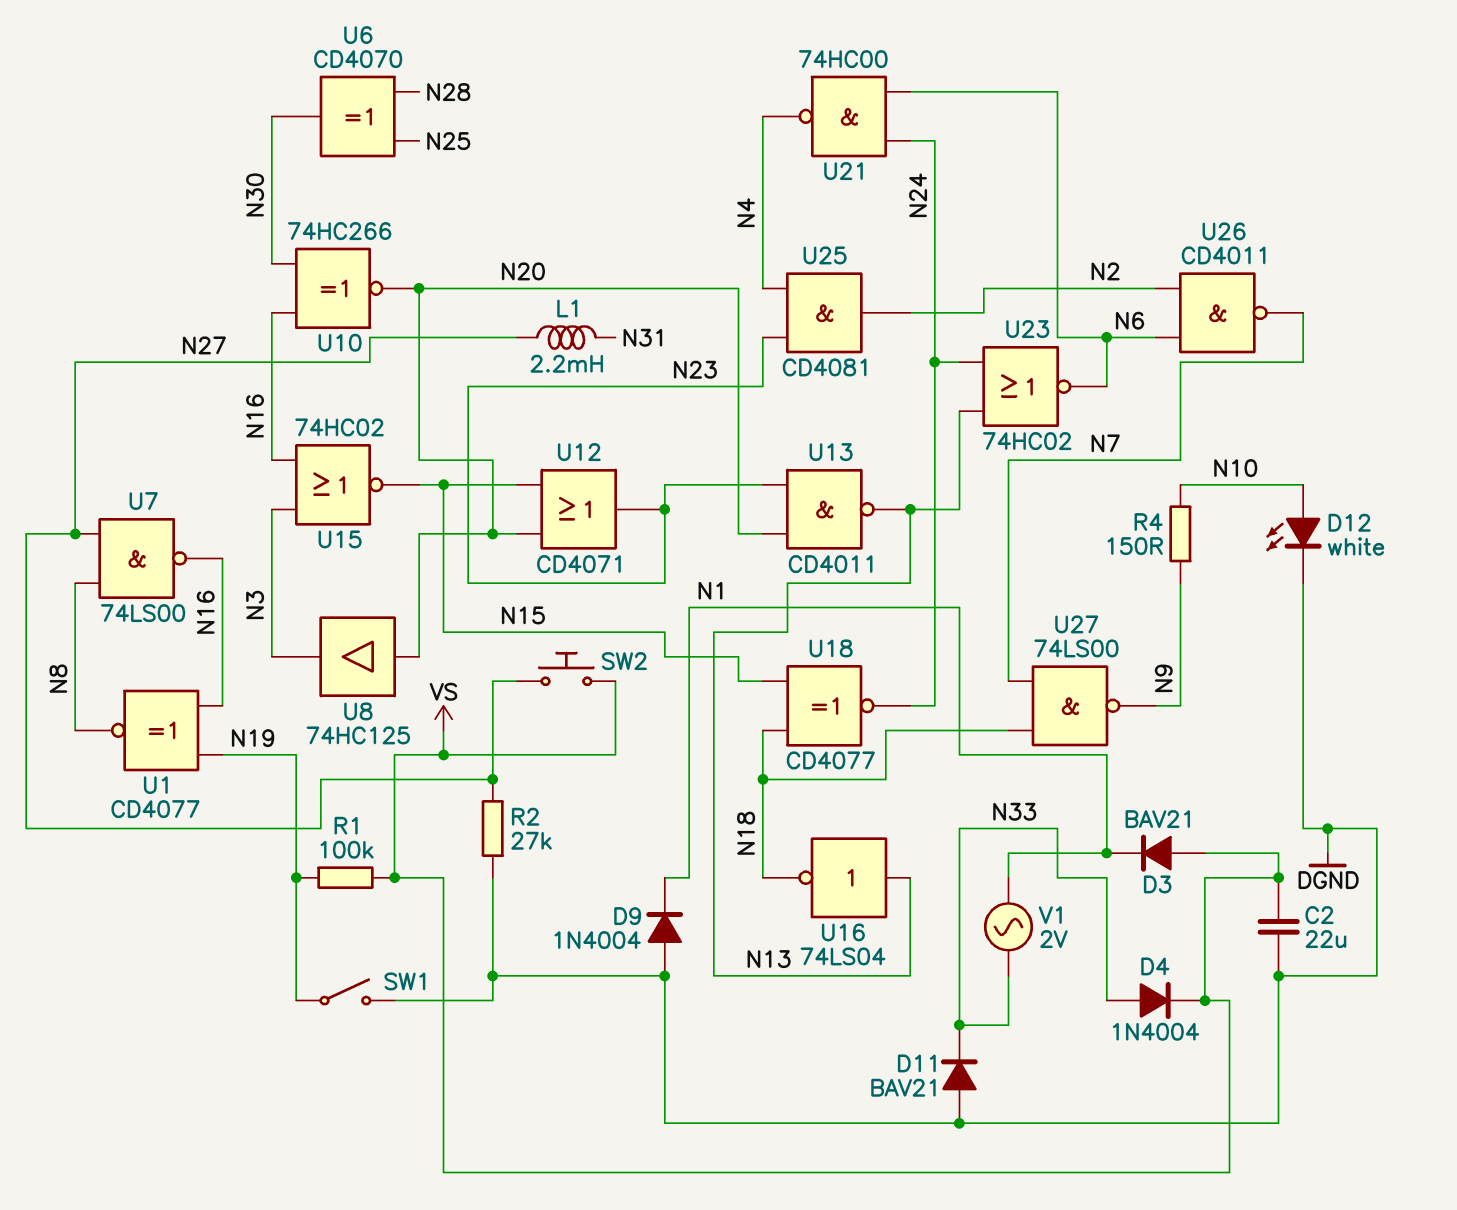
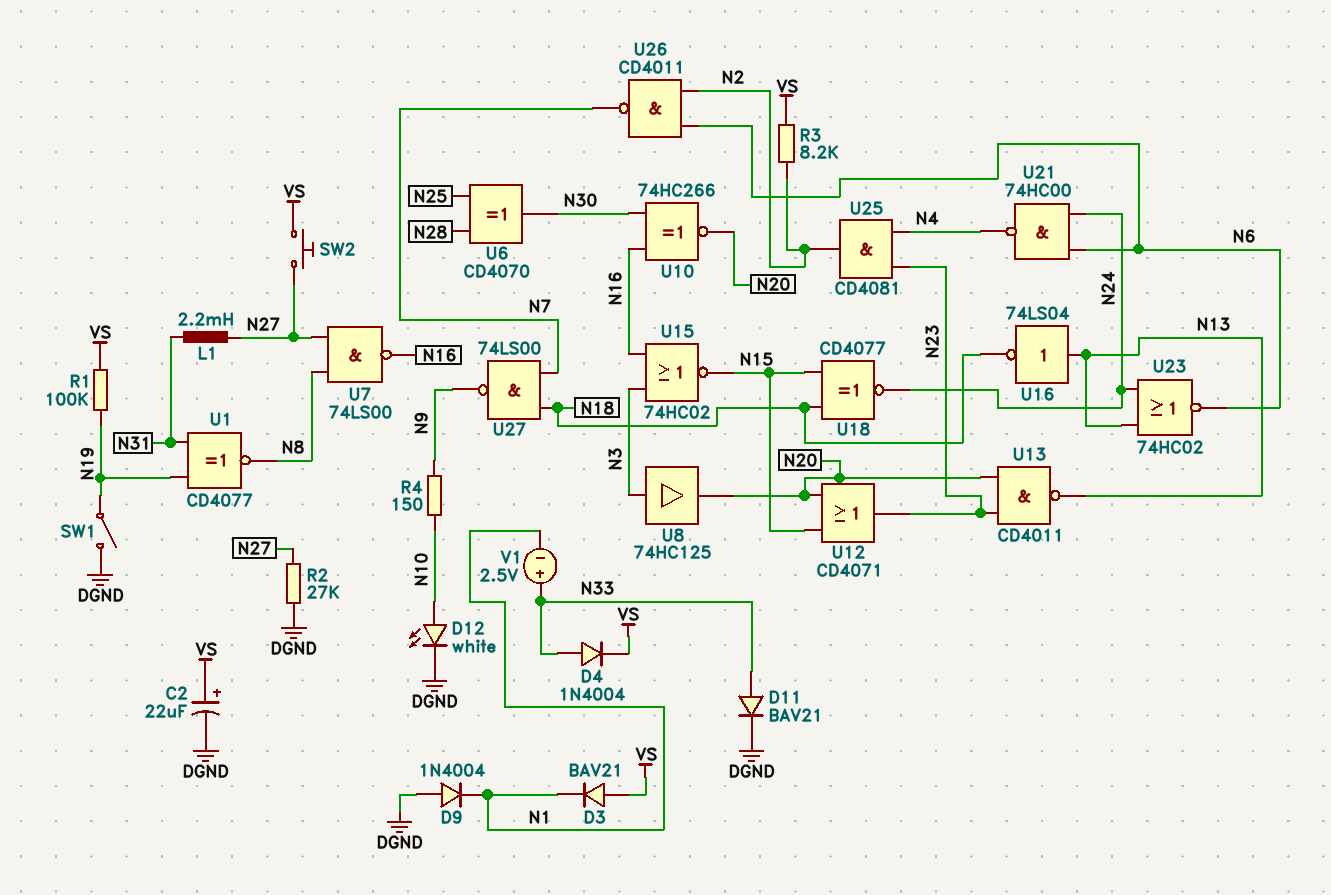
C2: 22uF (DGND, VS) -> 22uF (plus VS, minus DGND)
D11: diode BAV21 (A DGND, K N33) -> diode BAV21 (A N33, K DGND)
R3: none -> 8.2k (N2, VS)
U1: XNOR CD4077 (in N16, in N19, out N8) -> XNOR CD4077 (in N19, in N31, out N8)
U8: buffer 74HC125 (in N20, out N3) -> buffer 74HC125 (in N3, out N20)
V1: AC 2V (N1, N33) -> 2.5V (plus N33, minus N1)

